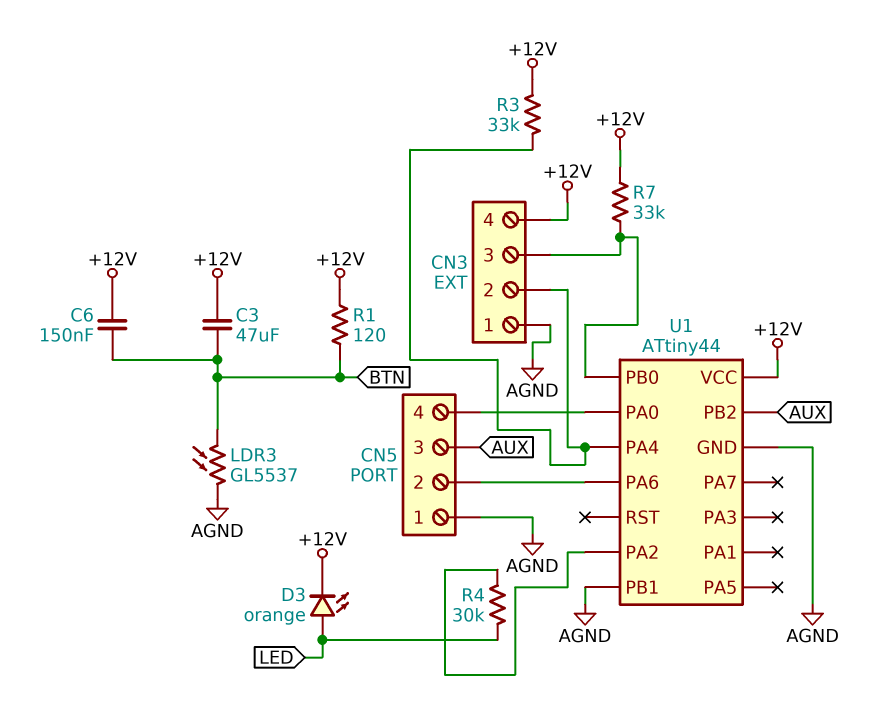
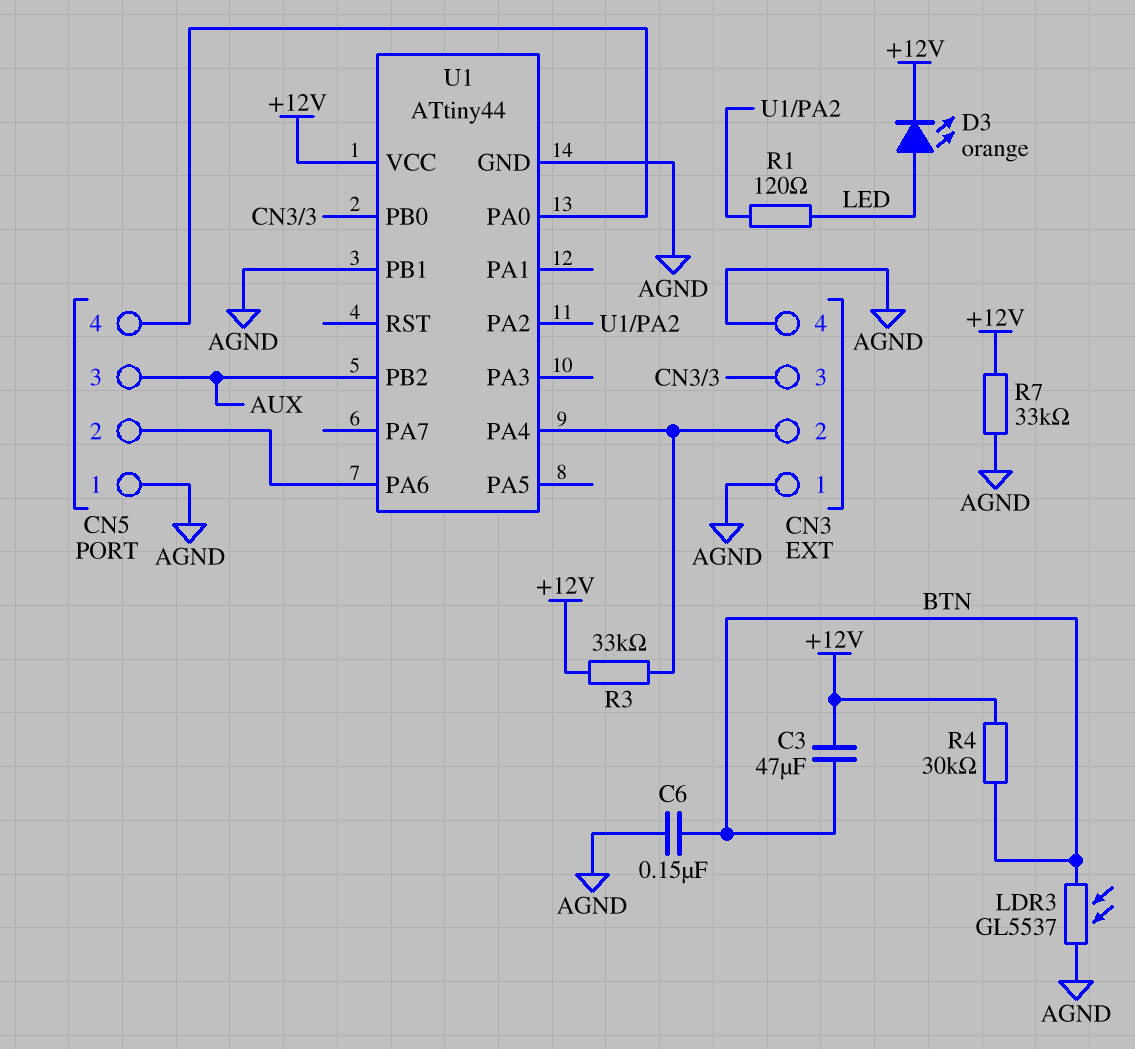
C6: 150nF (+12V, BTN) -> 150nF (AGND, BTN)
CN3 pin 4: +12V -> AGND
R1: 120 (+12V, BTN) -> 120 (LED, U1/PA2)
R4: 30k (LED, U1/PA2) -> 30k (+12V, BTN)
R7: 33k (+12V, CN3/3) -> 33k (+12V, AGND)

